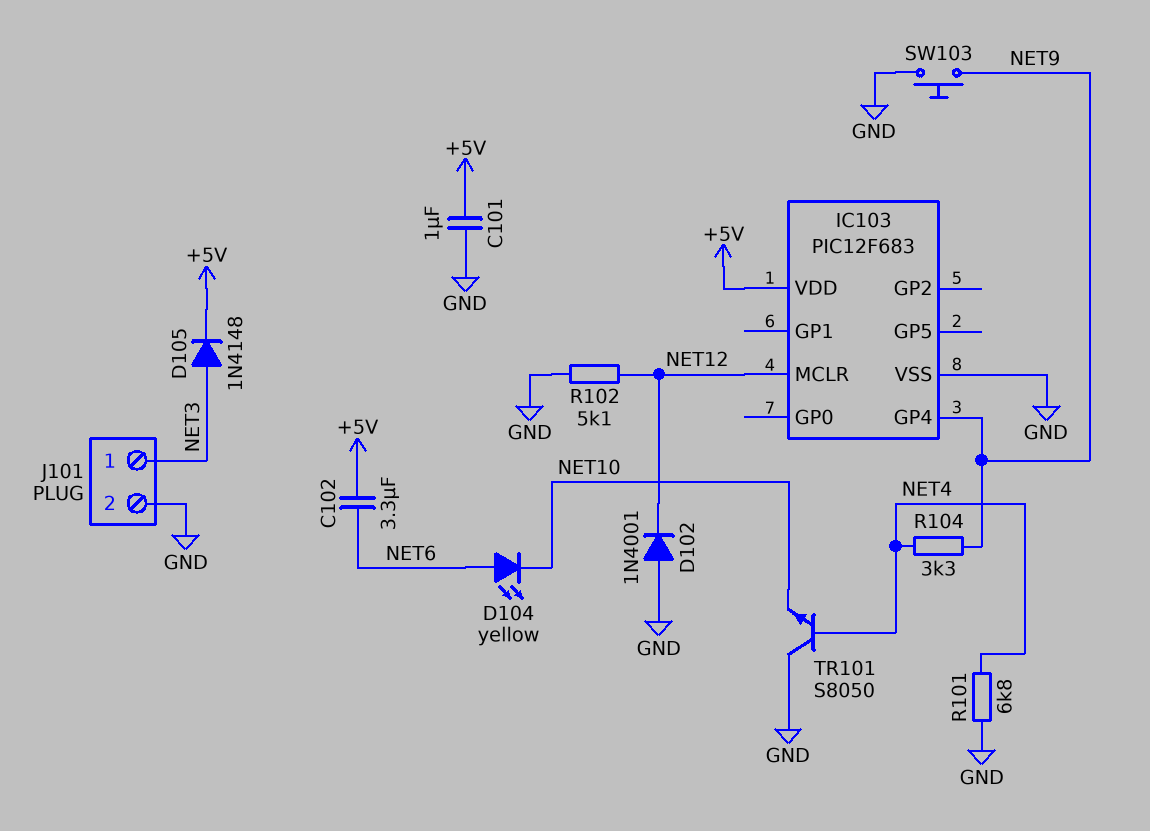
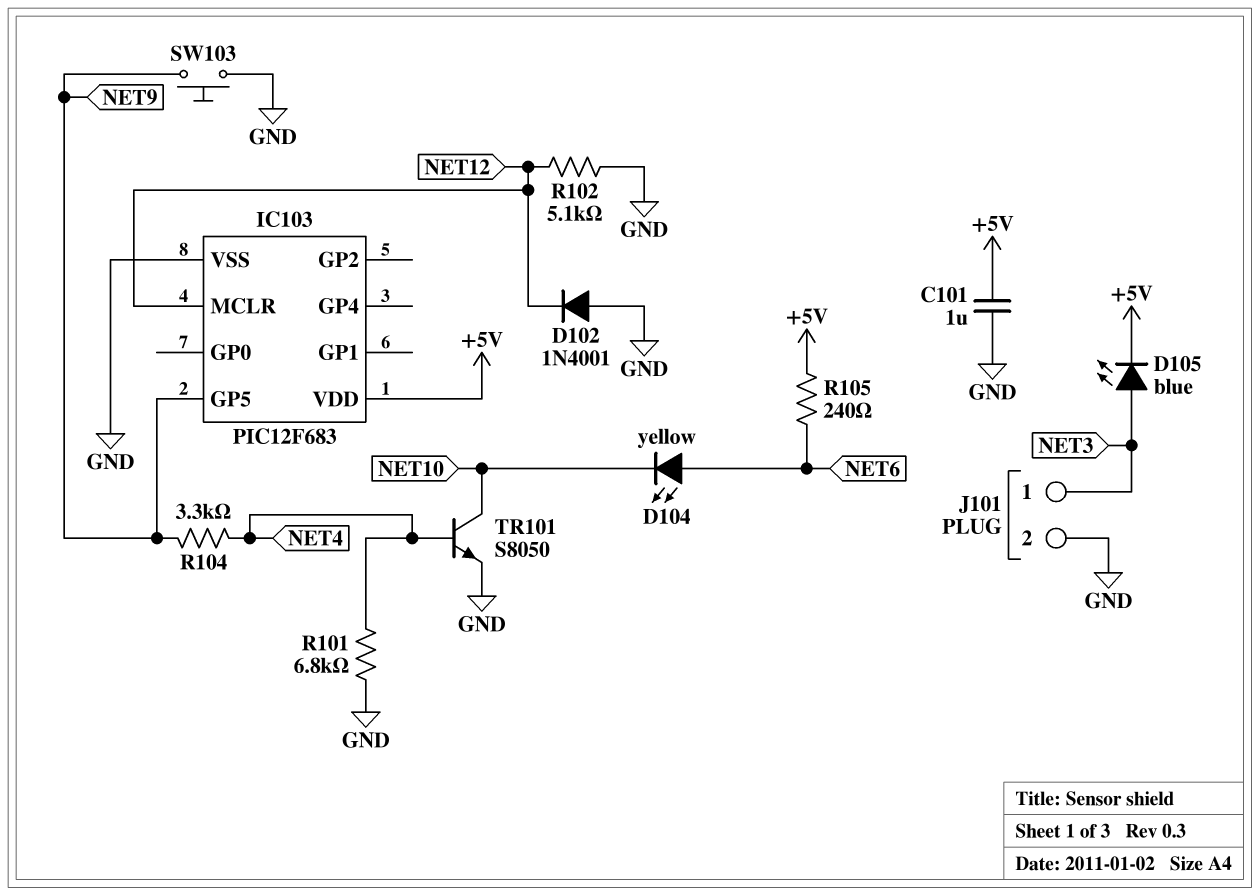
C102: 3.3uF (+5V, NET6) -> none
D105: diode 1N4148 (A NET3, K +5V) -> LED blue (A NET3, K +5V)
IC103 pin GP4: NET9 -> none
IC103 pin GP5: none -> NET9
R105: none -> 240 (+5V, NET6)
TR101: NPN S8050 (B NET4, C GND, E NET10) -> NPN S8050 (B NET4, C NET10, E GND)

